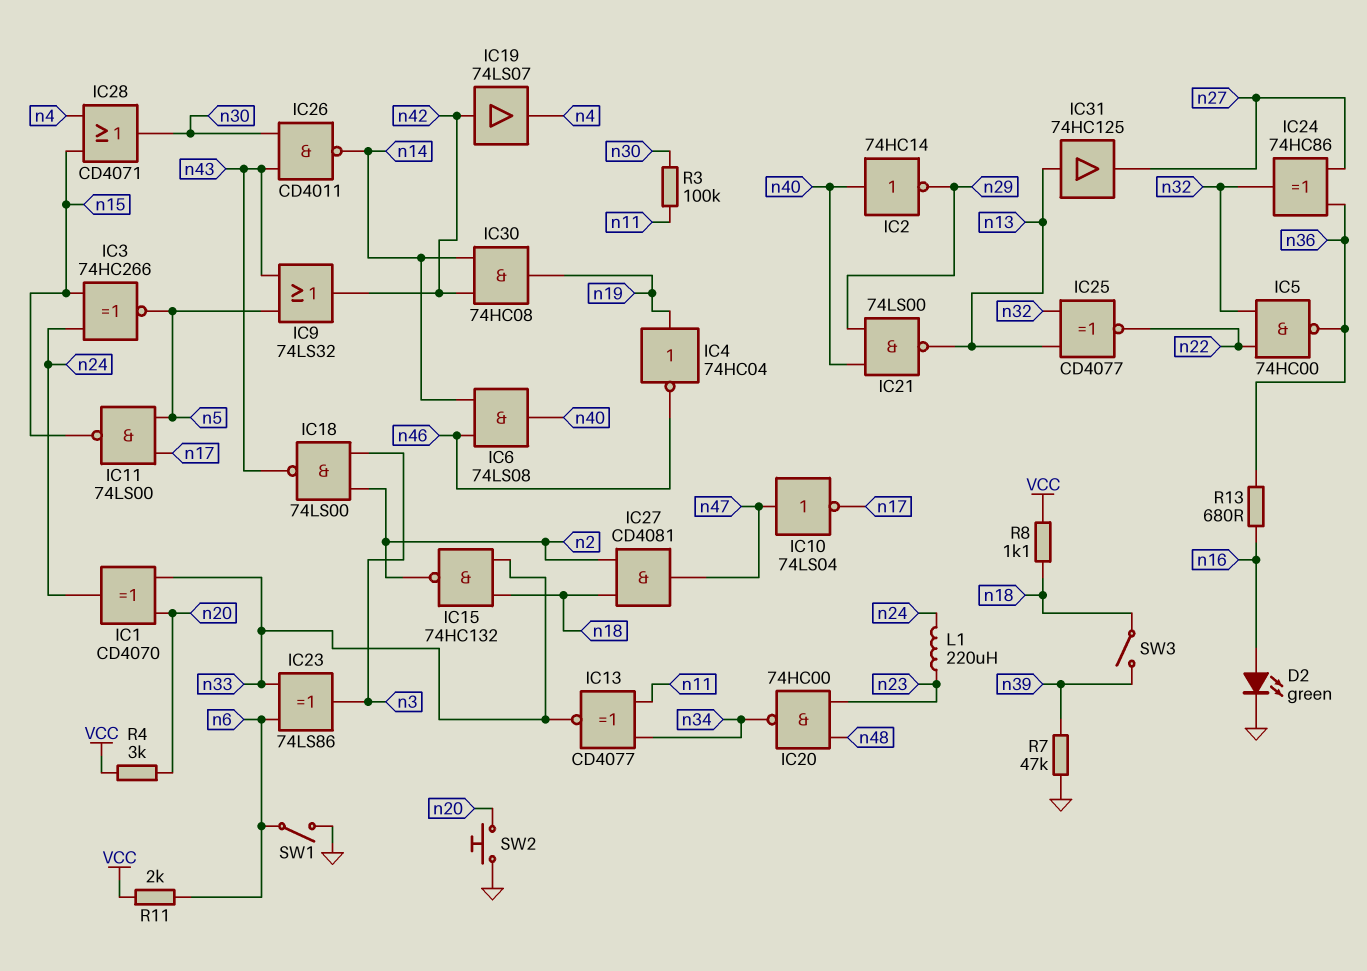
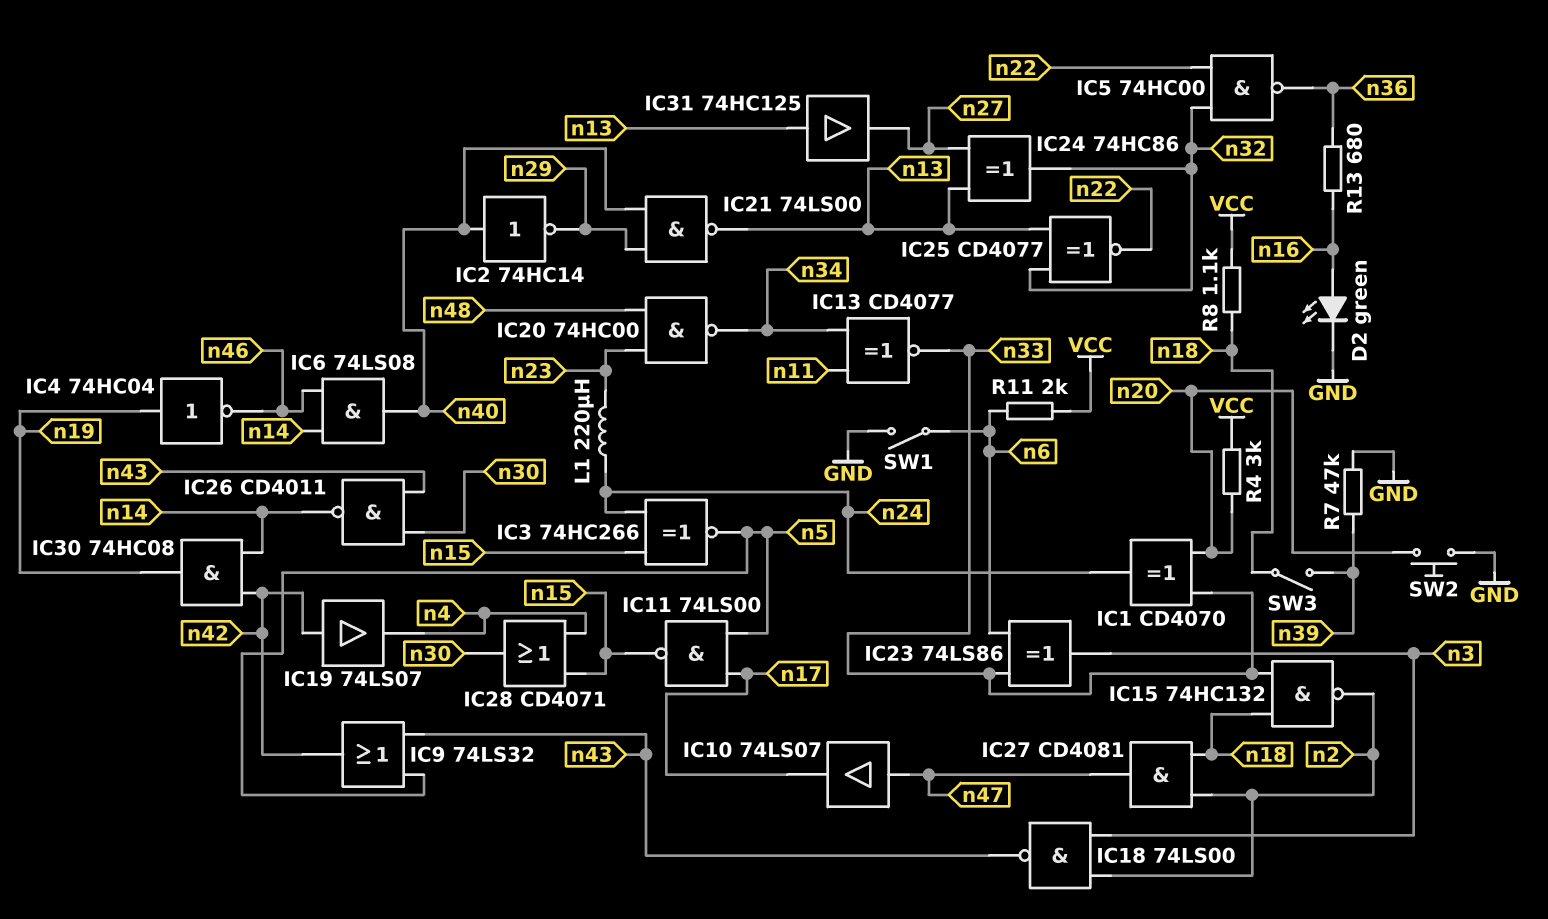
IC10: NOT 74LS04 (in n47, out n17) -> buffer 74LS07 (in n47, out n17)
IC24: XOR 74HC86 (in n27, in n36, out n32) -> XOR 74HC86 (in n13, in n27, out n32)
R3: 100k (n11, n30) -> none

